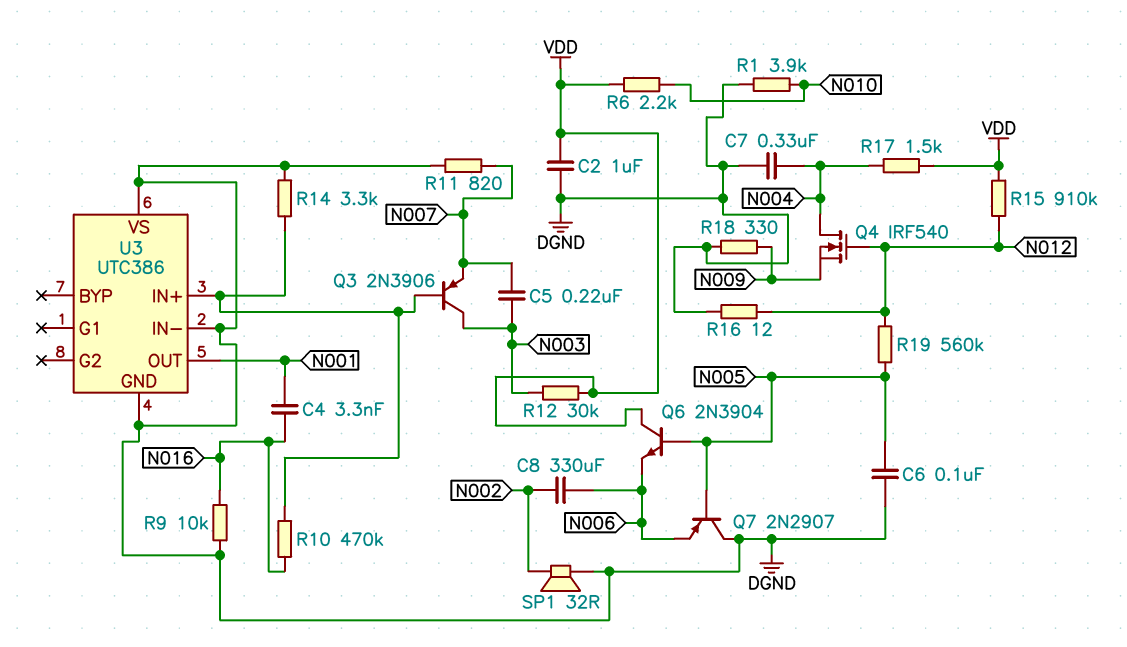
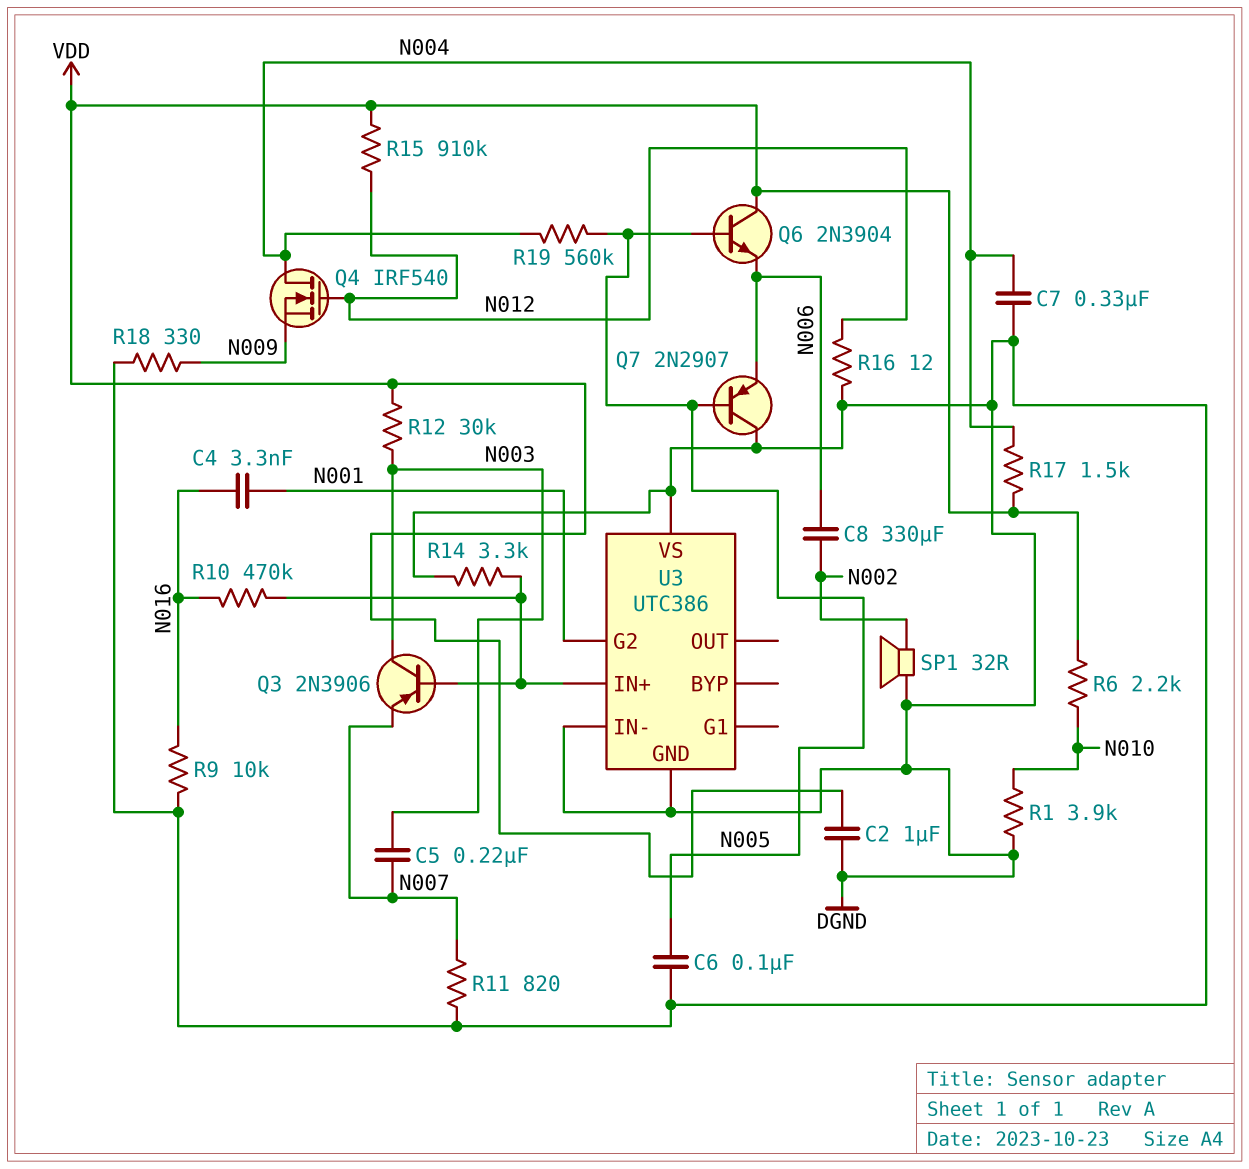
R19: 560k (N005, N012) -> 560k (N004, N005)
U3 pin G2: none -> N001
U3 pin OUT: N001 -> none

